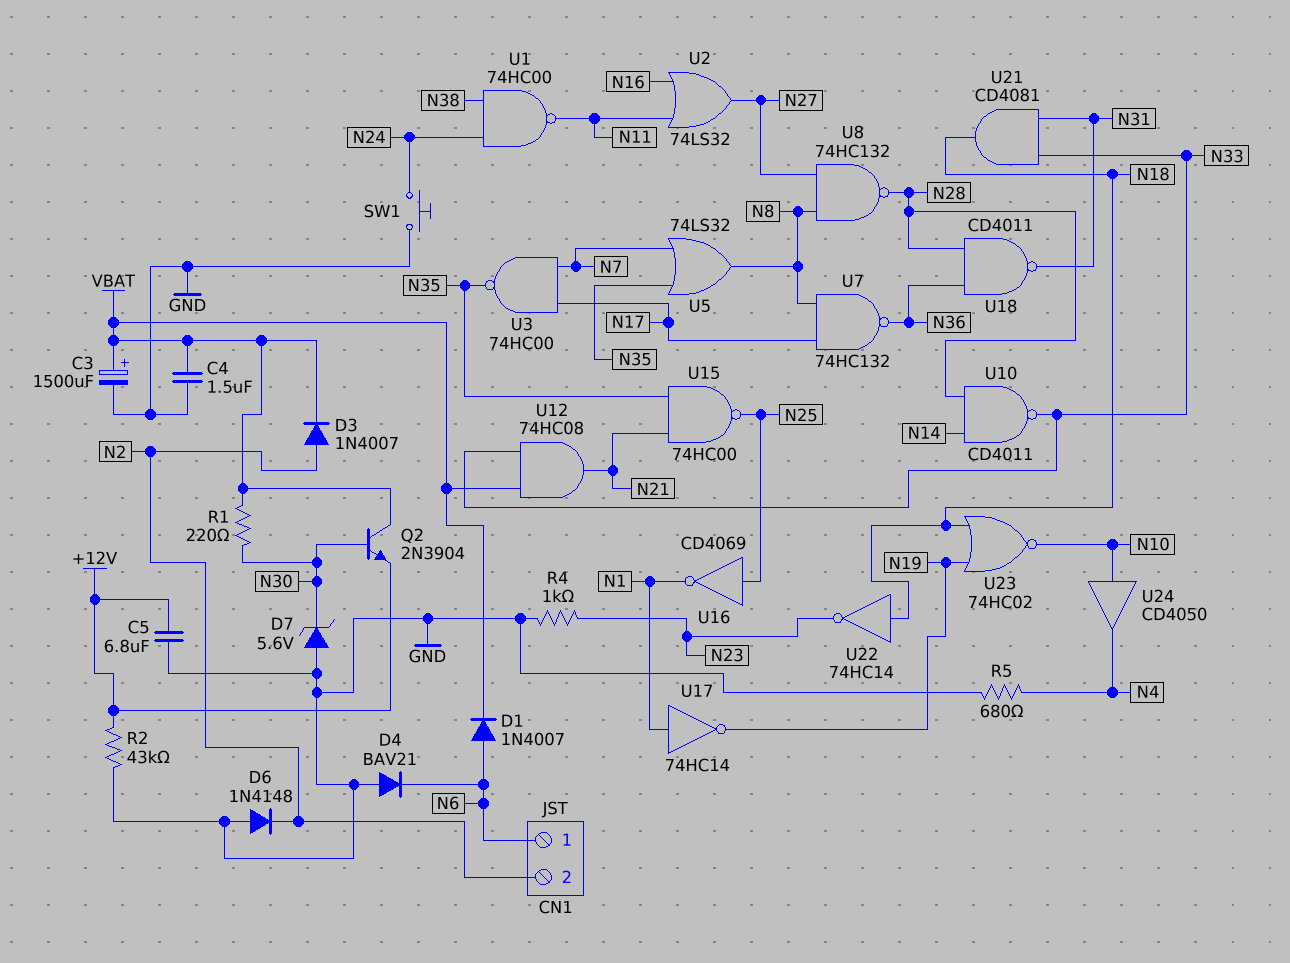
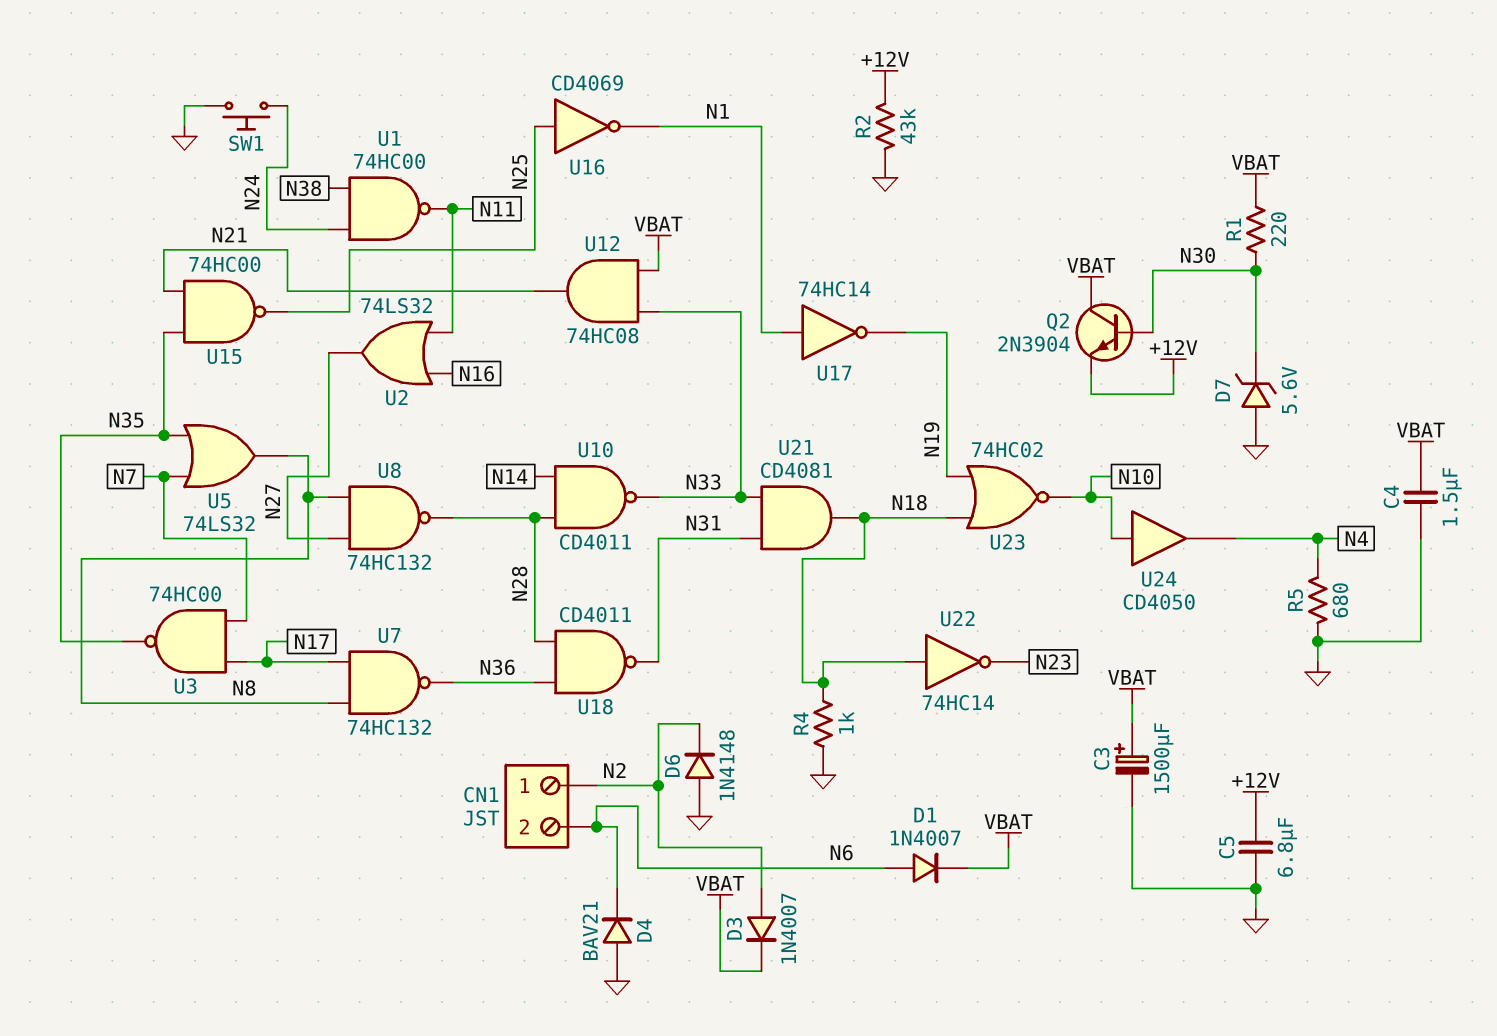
CN1 pin 1: N6 -> N2
CN1 pin 2: N2 -> N6
R4: 1k (GND, N23) -> 1k (GND, N18)

